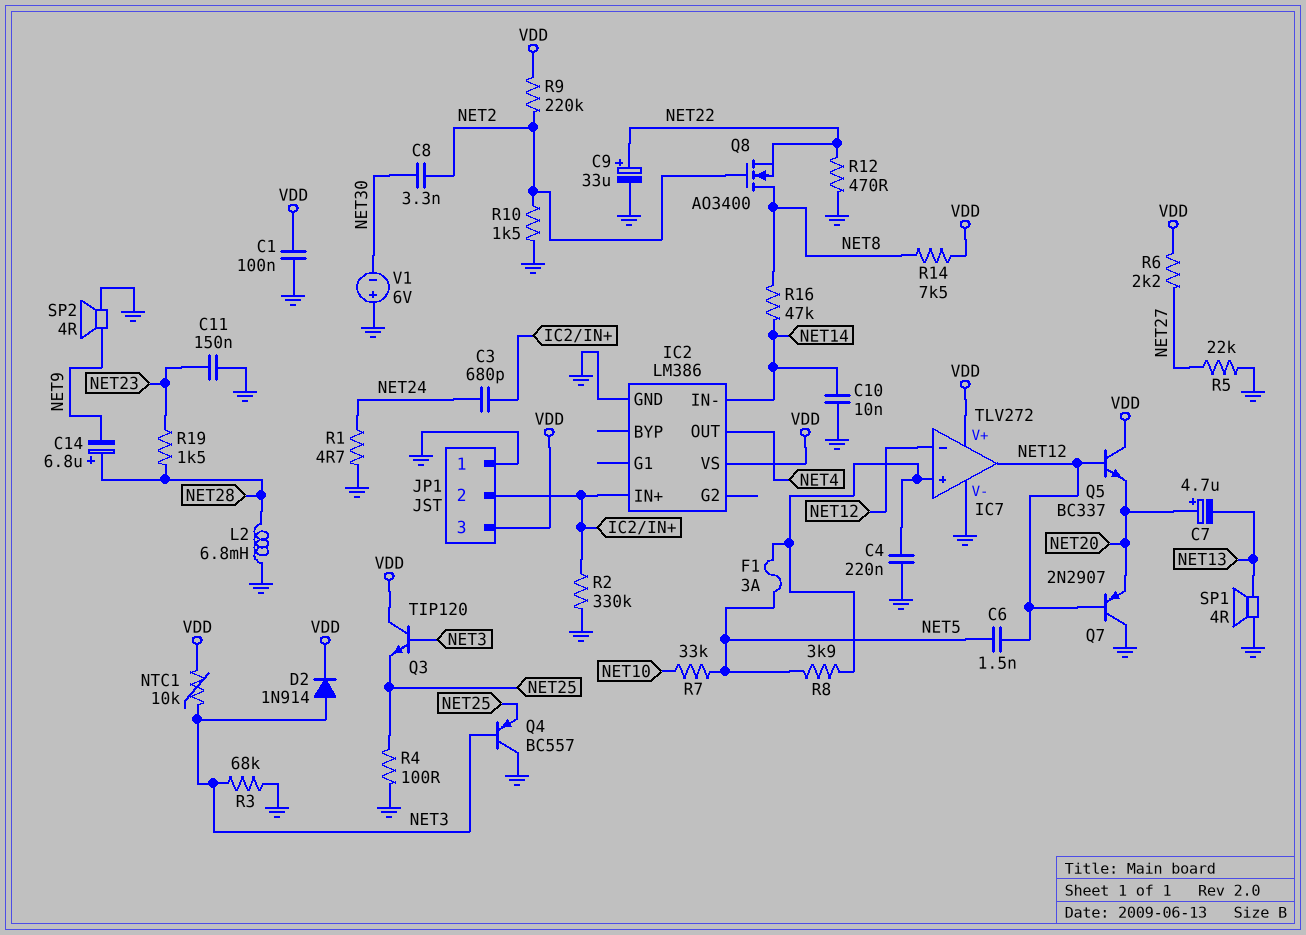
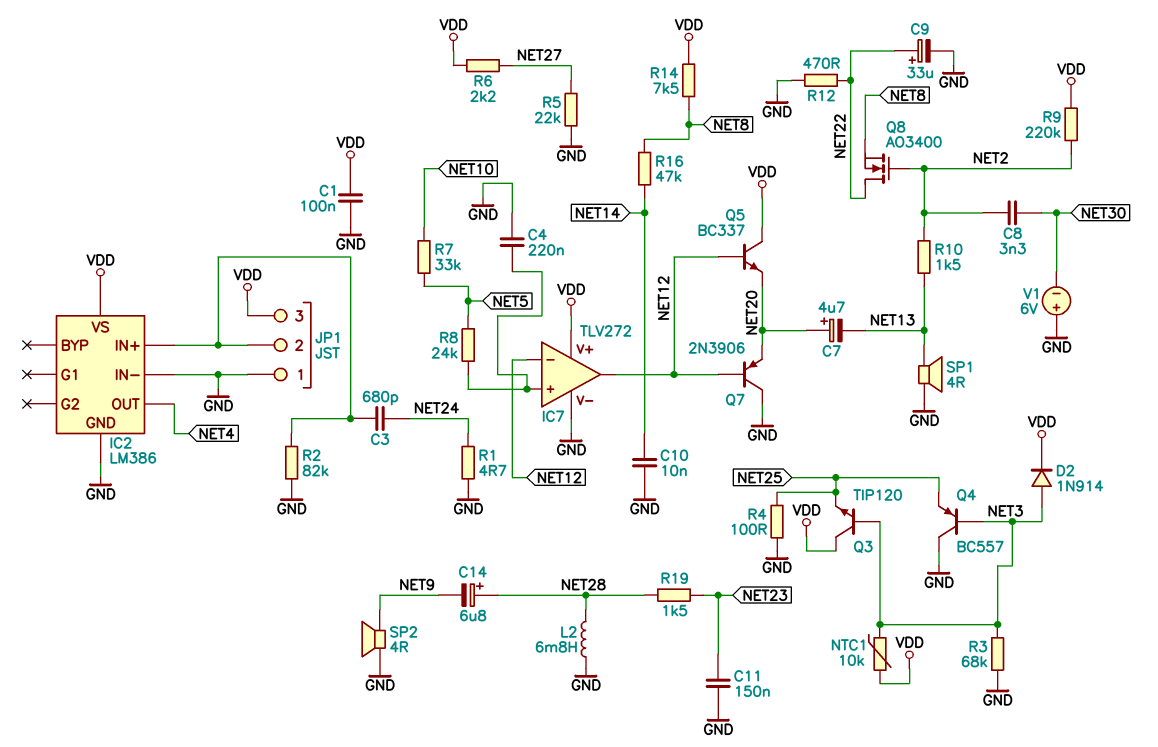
C6: 1.5nF (NET5, NET12) -> none
F1: 3A (IC7/in+, NET5) -> none
IC2 pin IN-: NET14 -> GND
Q7: PNP 2N2907 (B NET12, C GND, E NET20) -> PNP 2N3906 (B NET12, C GND, E NET20)
Q8: NMOS AO3400 (G NET2, D NET8, S NET22) -> NMOS AO3400 (G NET2, D NET22, S NET8)
R2: 330k (GND, IC2/IN+) -> 82k (GND, IC2/IN+)
R8: 3.9k (IC7/in+, NET5) -> 24k (IC7/in+, NET5)
R10: 1.5k (GND, NET2) -> 1.5k (NET2, NET13)

